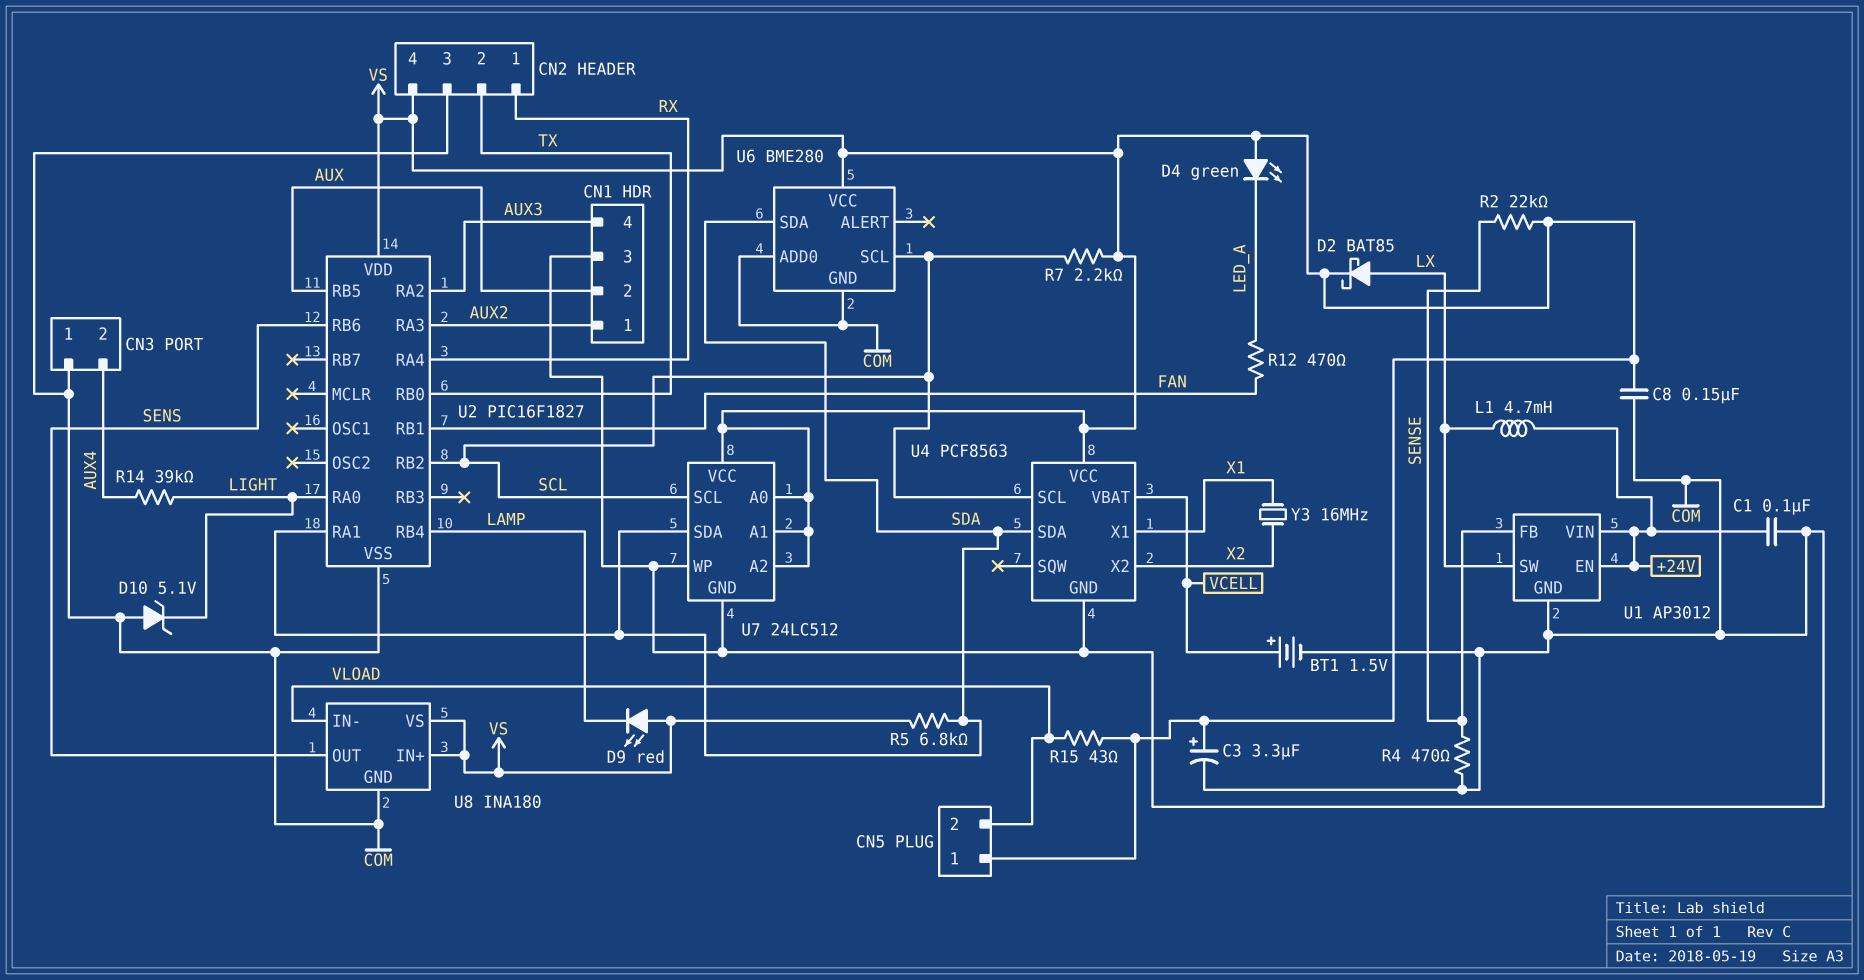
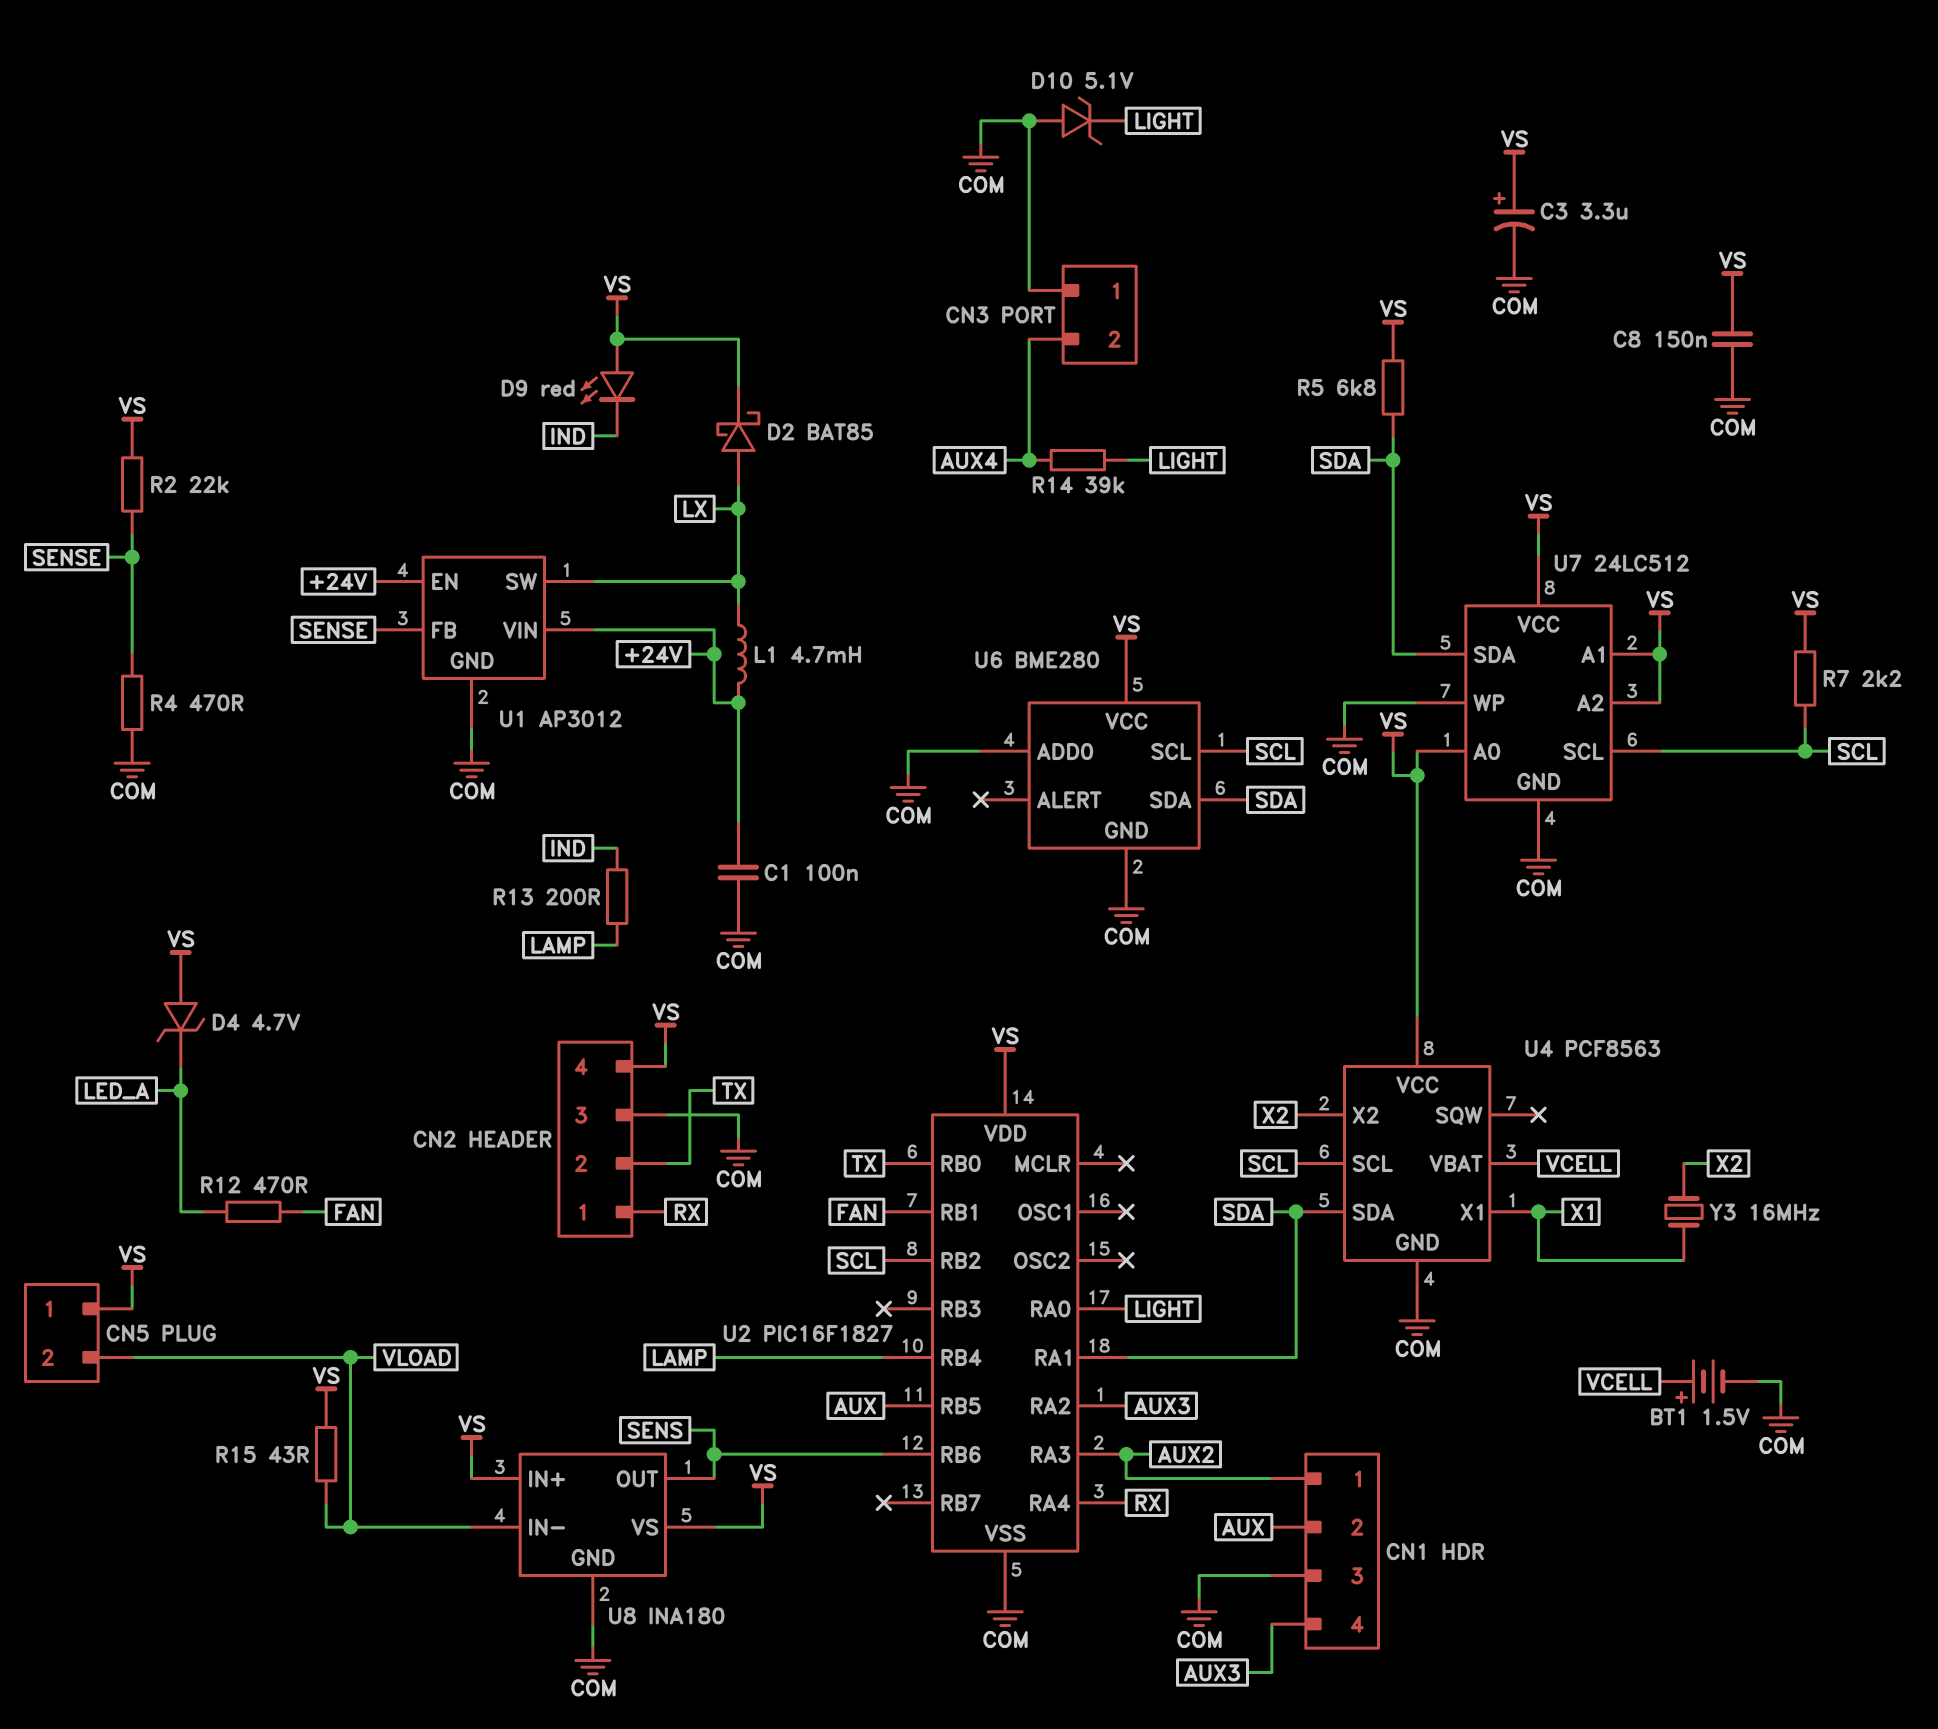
D4: LED green (A VS, K LED_A) -> zener 4.7V (A VS, K LED_A)
D9: LED red (A VS, K LAMP) -> LED red (A VS, K IND)
R13: none -> 200 (IND, LAMP)

